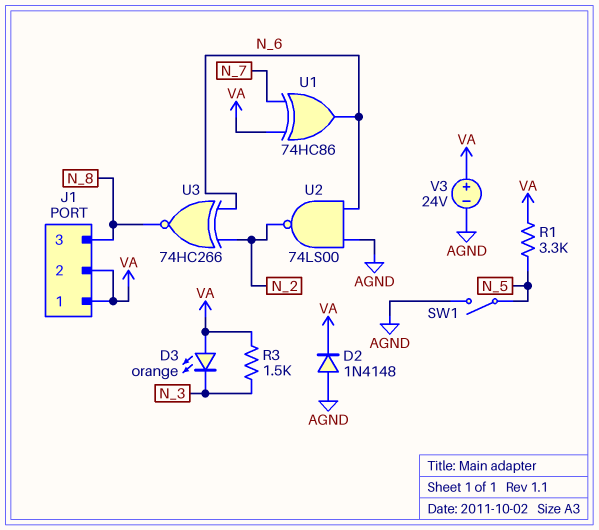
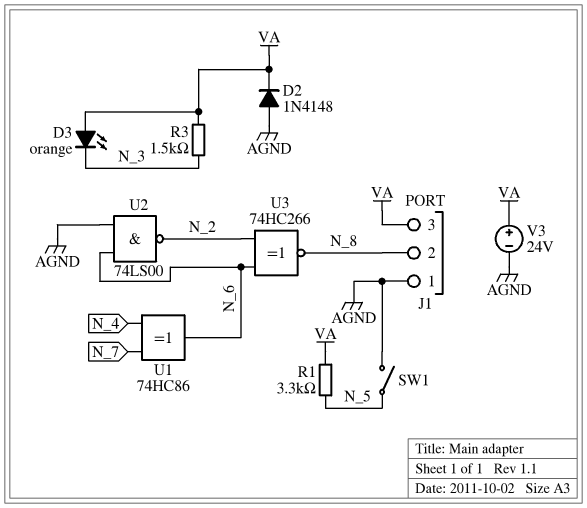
J1 pin 1: VA -> AGND
J1 pin 2: VA -> N_8
J1 pin 3: N_8 -> VA
U1: XOR 74HC86 (in N_7, in VA, out N_6) -> XOR 74HC86 (in N_4, in N_7, out N_6)

